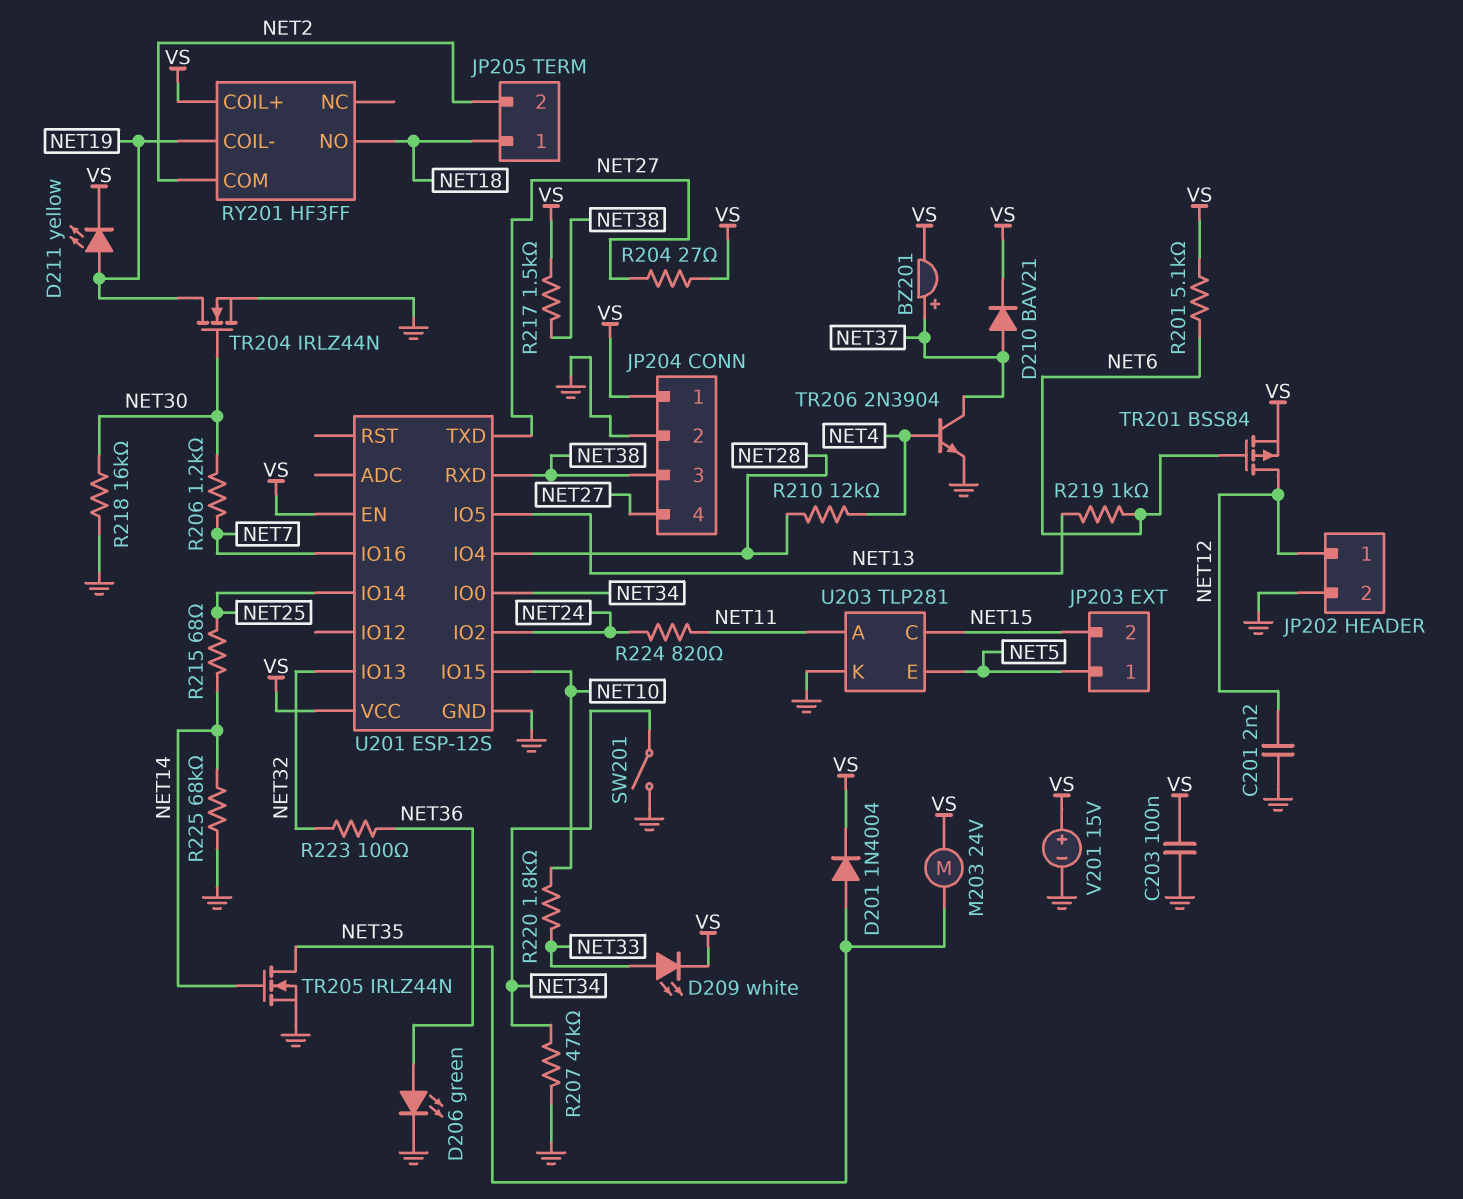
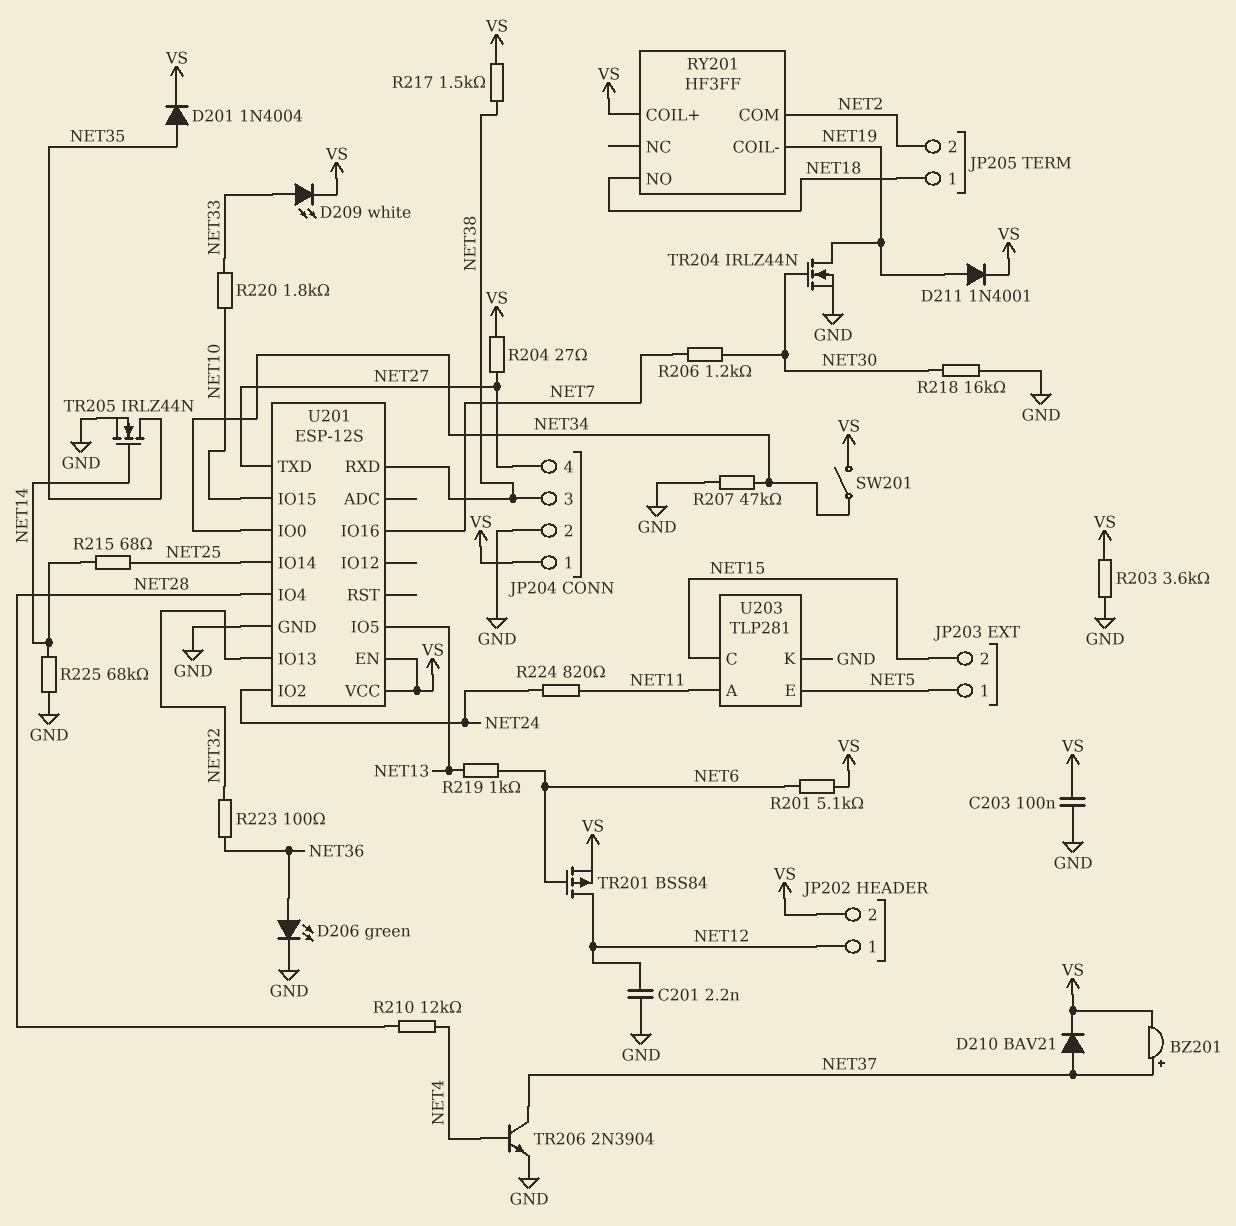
D211: LED yellow (A NET19, K VS) -> diode 1N4001 (A NET19, K VS)
JP202 pin 2: GND -> VS
M203: motor 24V (NET35, VS) -> none
R203: none -> 3.6k (GND, VS)
SW201: switch (GND, NET34) -> switch (NET34, VS)
V201: 15V (plus VS, minus GND) -> none

